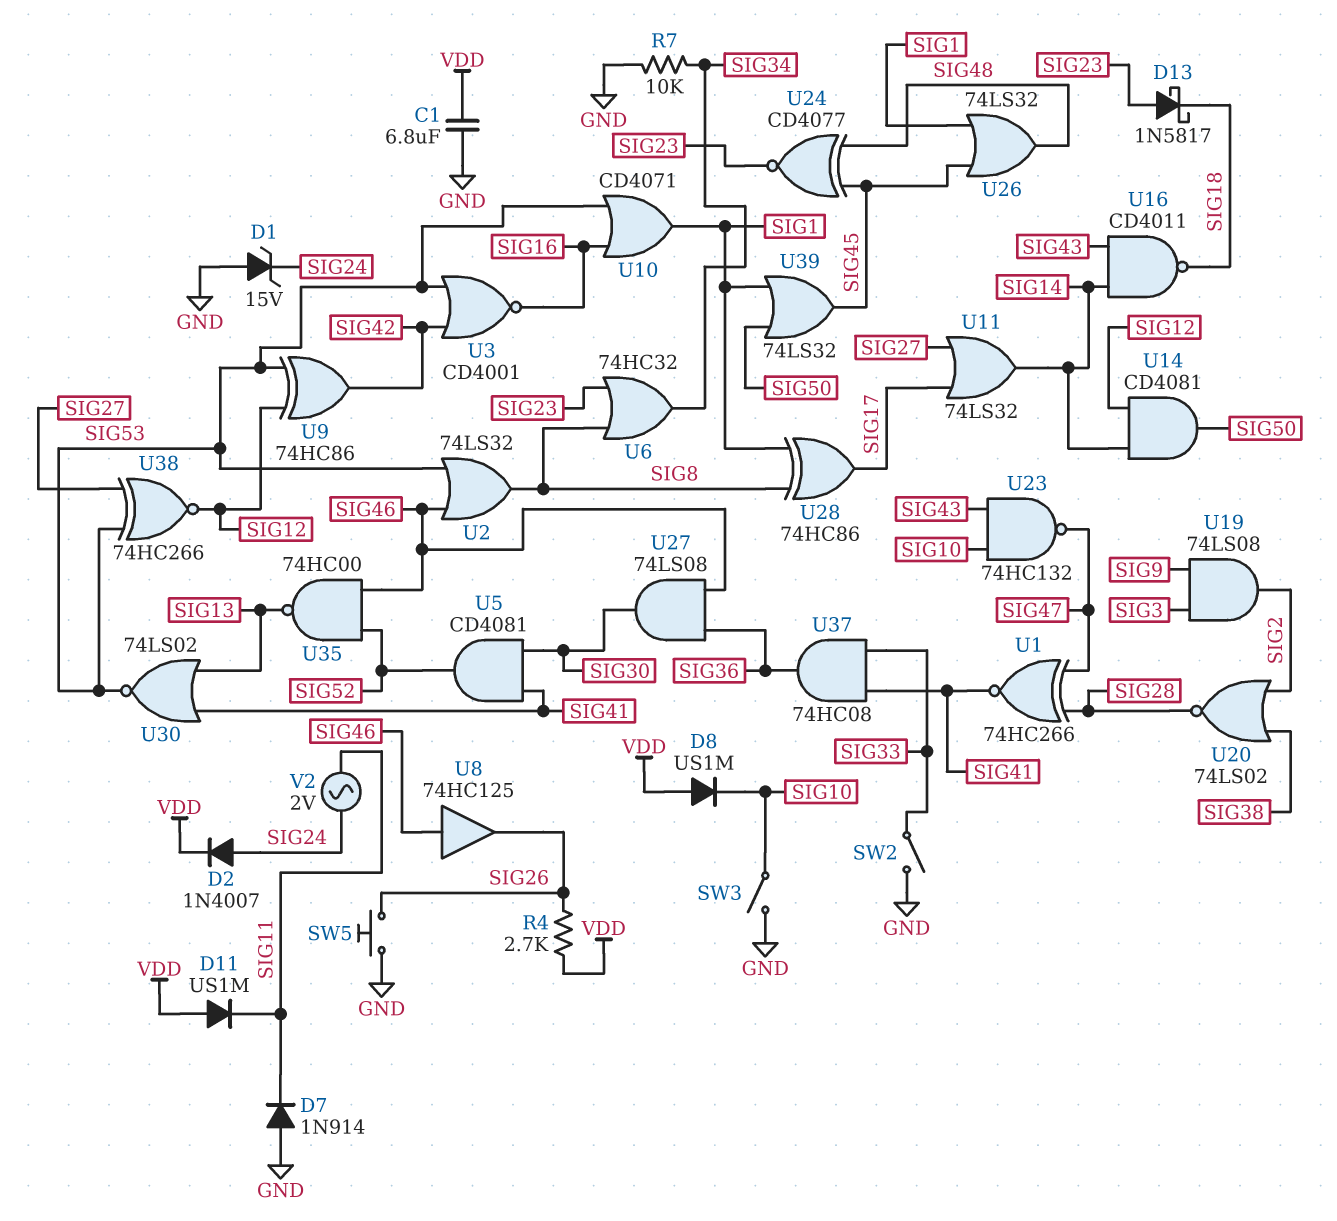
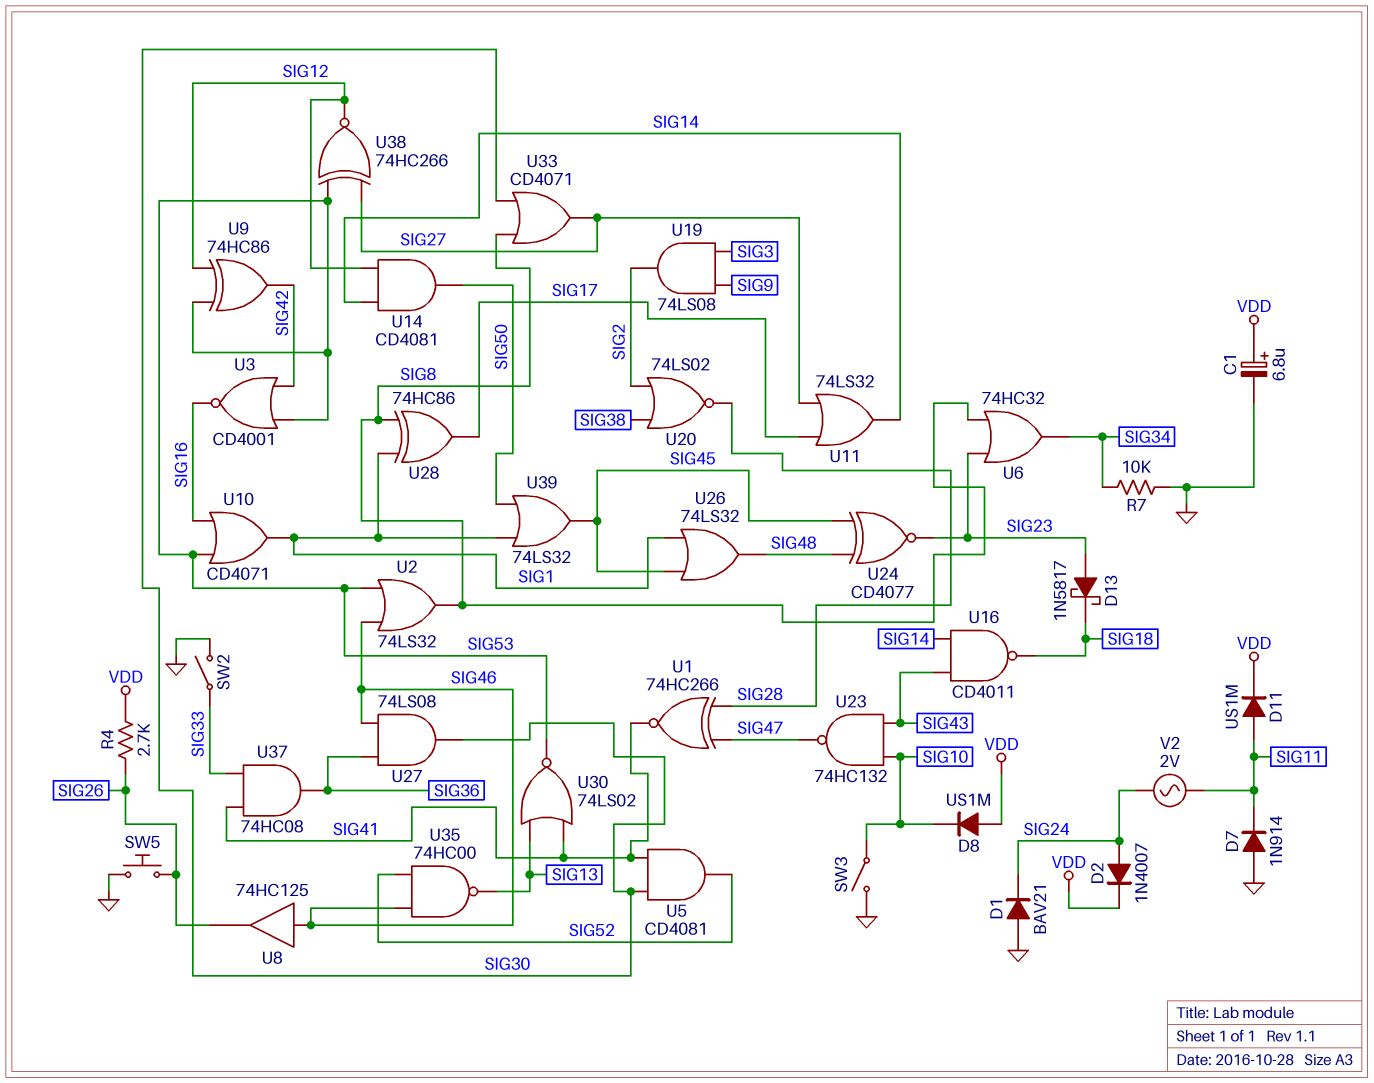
C1: 6.8uF (GND, VDD) -> 6.8uF (plus VDD, minus GND)
D1: zener 15V (A GND, K SIG24) -> diode BAV21 (A GND, K SIG24)
D11: diode US1M (A VDD, K SIG11) -> diode US1M (A SIG11, K VDD)
U33: none -> OR CD4071 (in SIG8, in SIG30, out SIG27)

